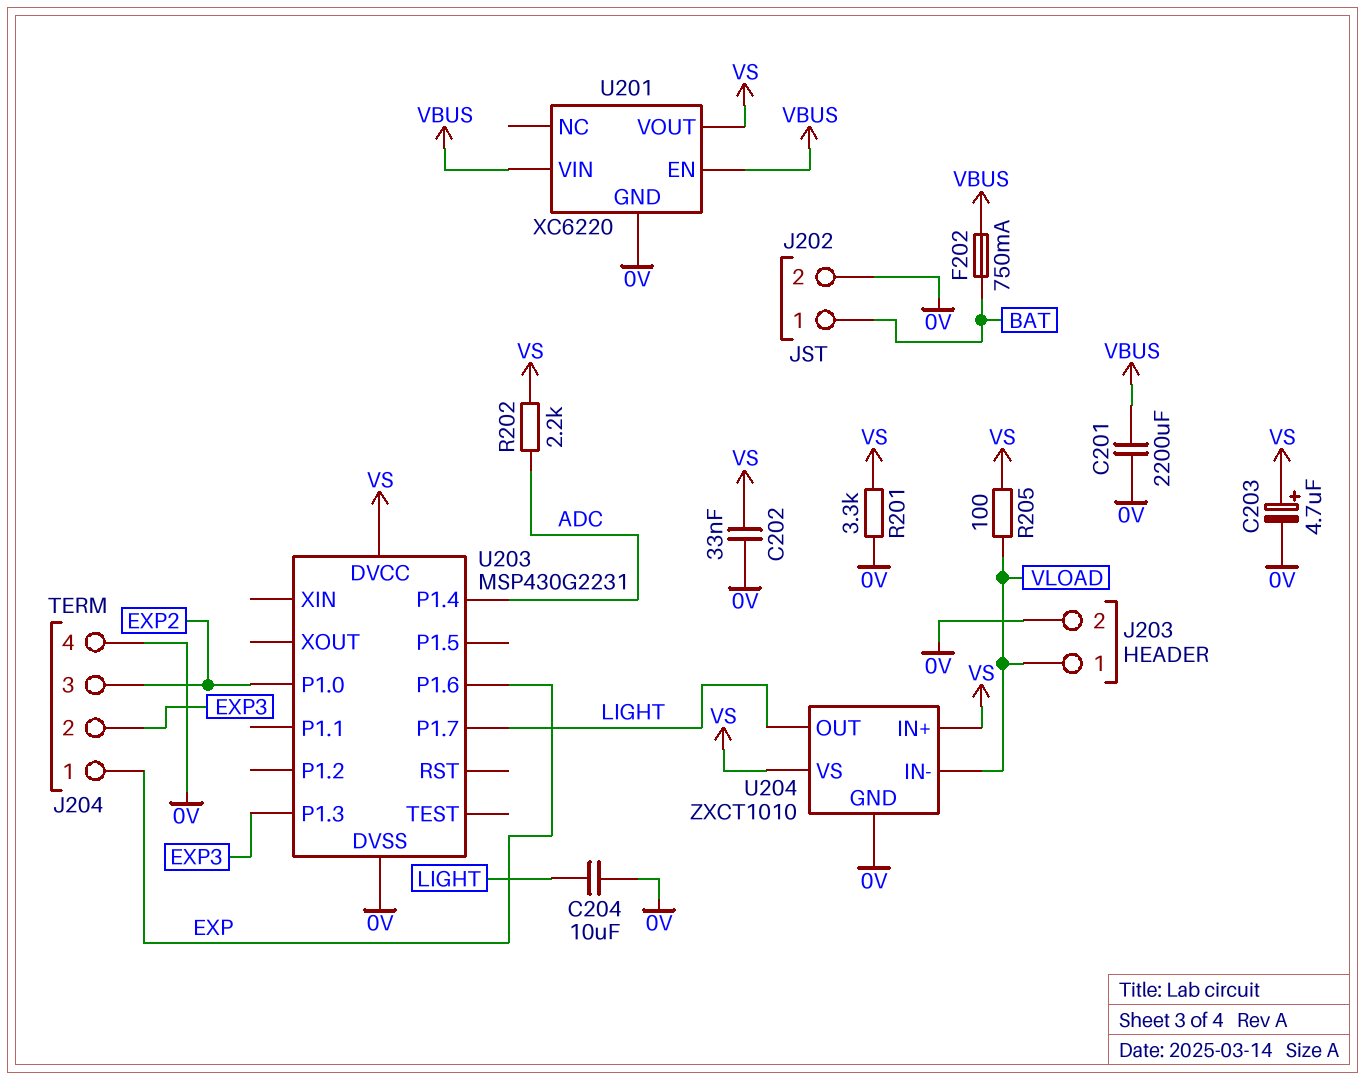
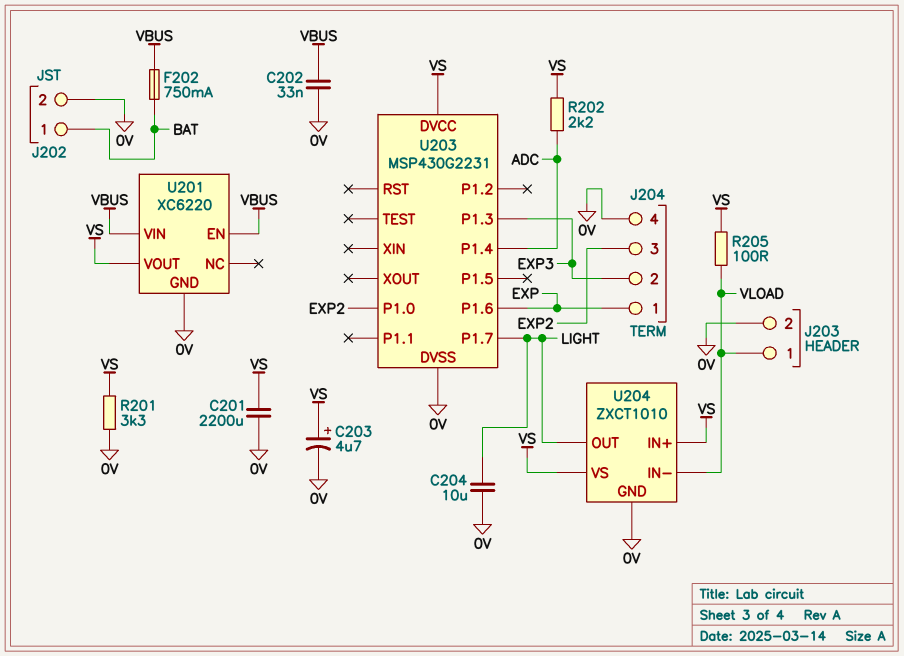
C201: 2200uF (0V, VBUS) -> 2200uF (0V, VS)
C202: 33nF (0V, VS) -> 33nF (0V, VBUS)

